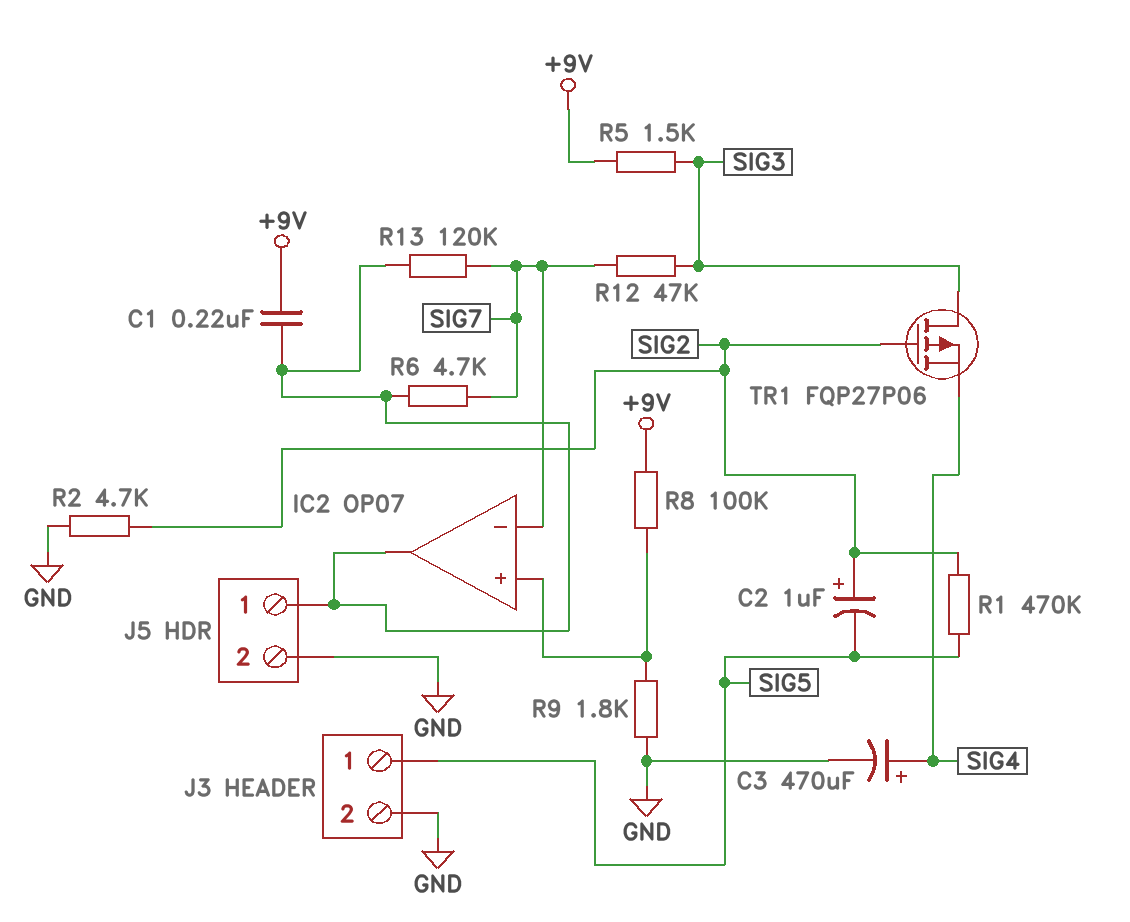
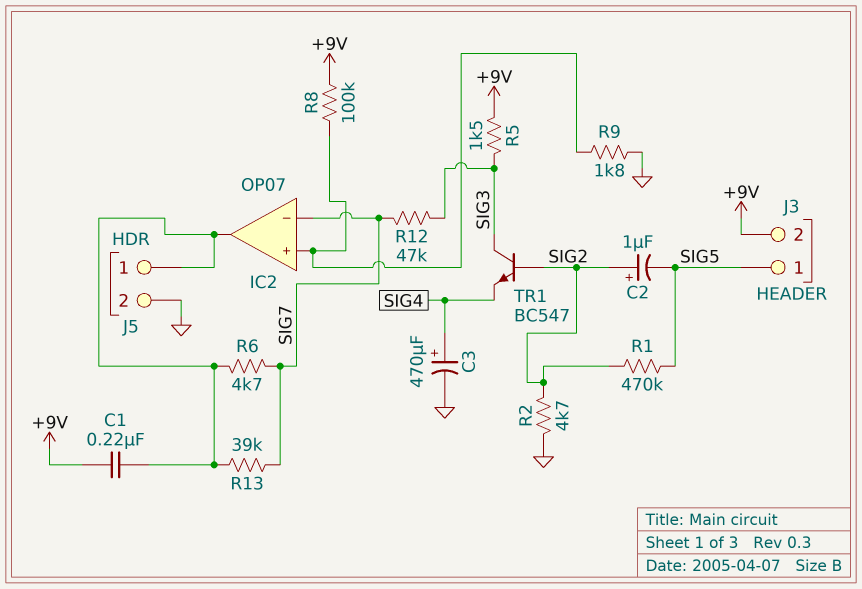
J3 pin 2: GND -> +9V
R13: 120k (IC2/out, SIG7) -> 39k (IC2/out, SIG7)
TR1: PMOS FQP27P06 (G SIG2, D SIG3, S SIG4) -> NPN BC547 (B SIG2, C SIG3, E SIG4)

